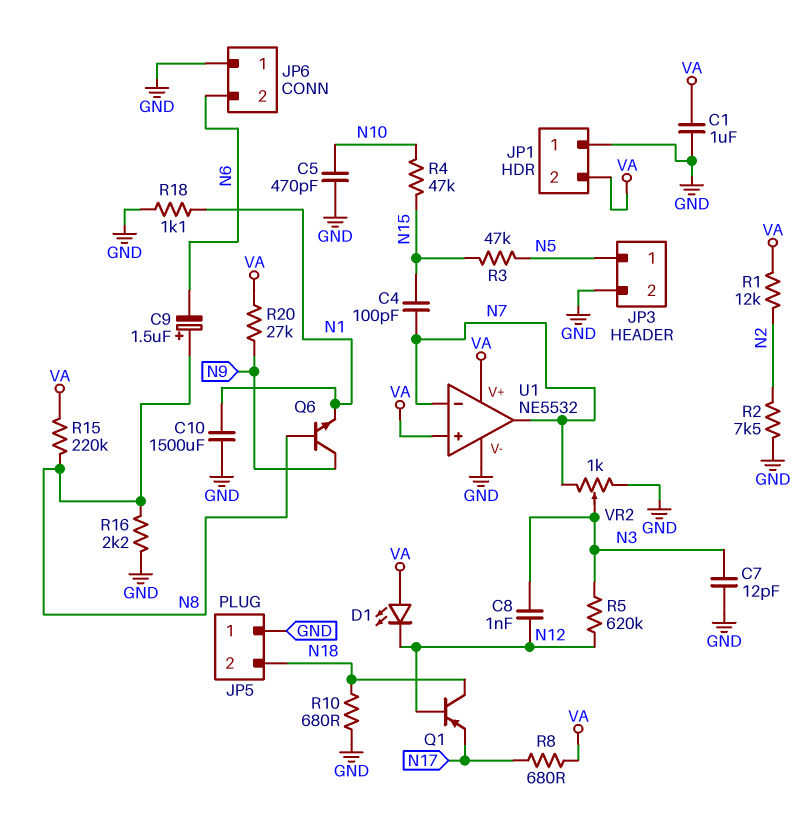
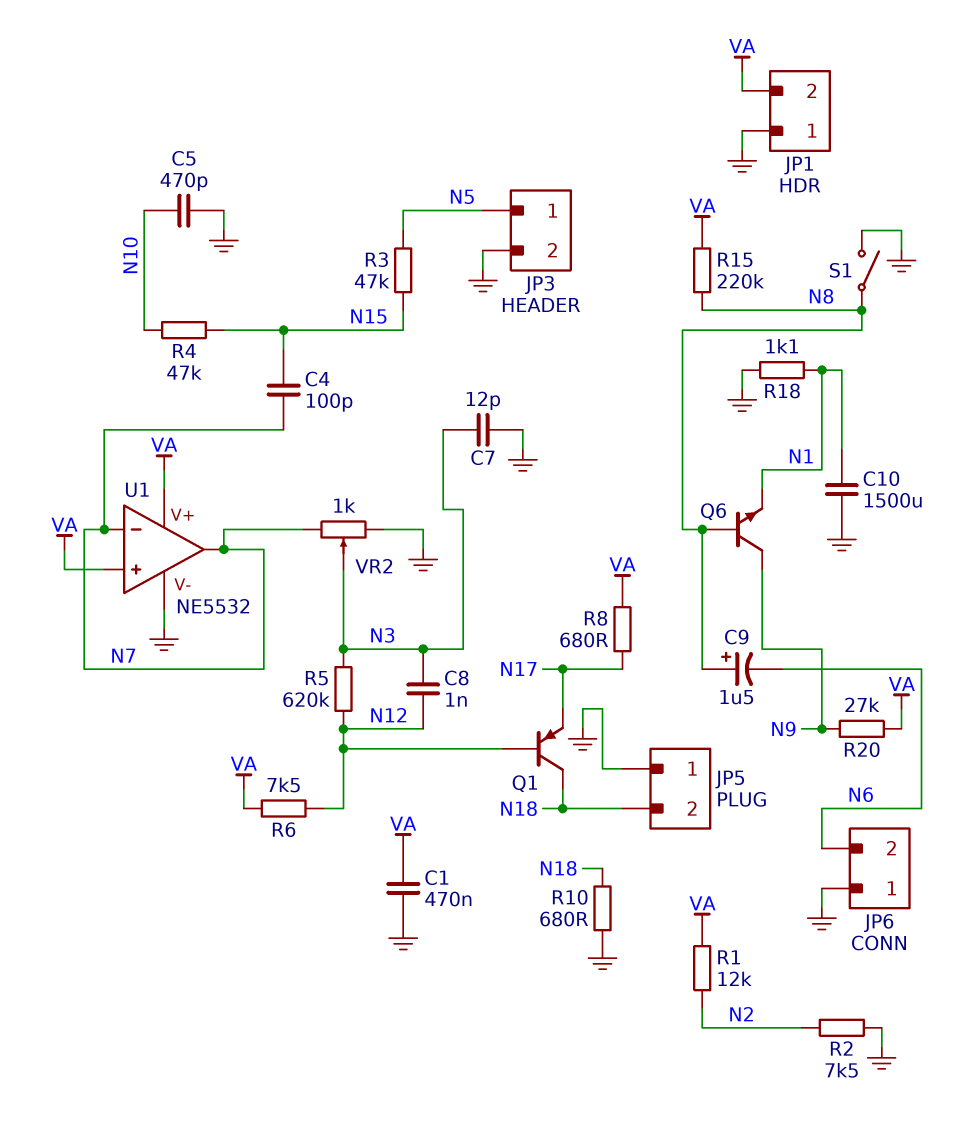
C1: 1uF (GND, VA) -> 470nF (GND, VA)
D1: LED (A VA, K N12) -> none
R6: none -> 7.5k (N12, VA)
R16: 2.2k (GND, N8) -> none
S1: none -> switch (GND, N8)

